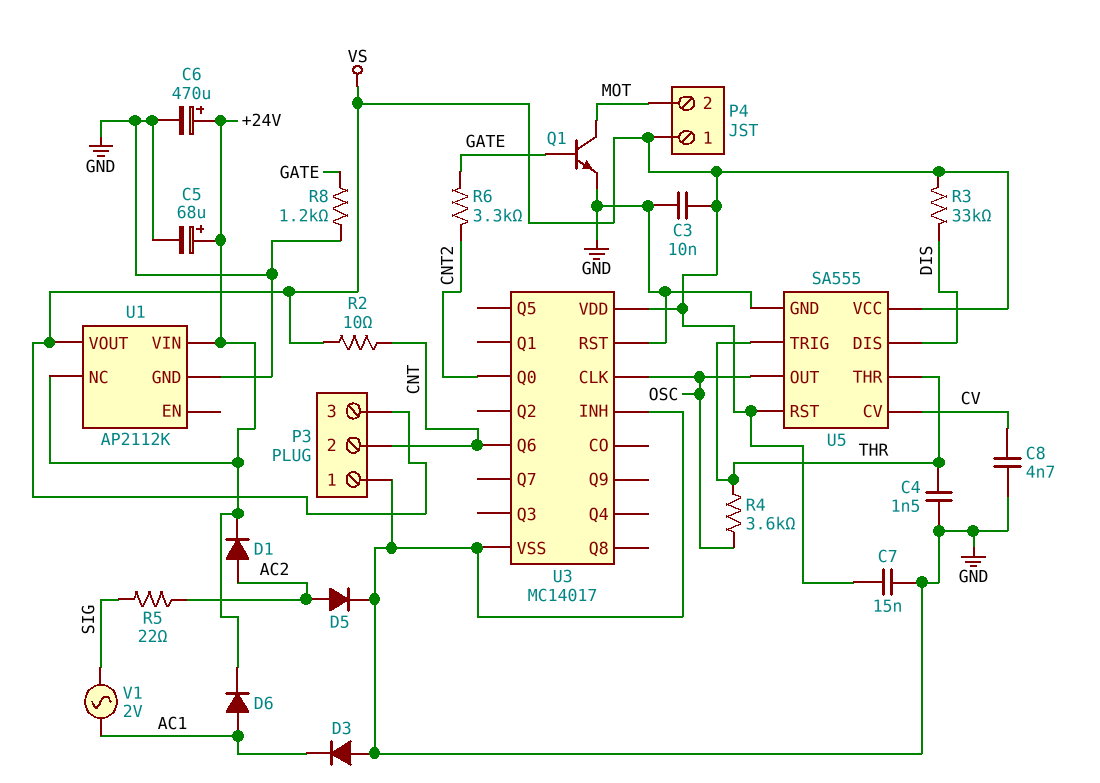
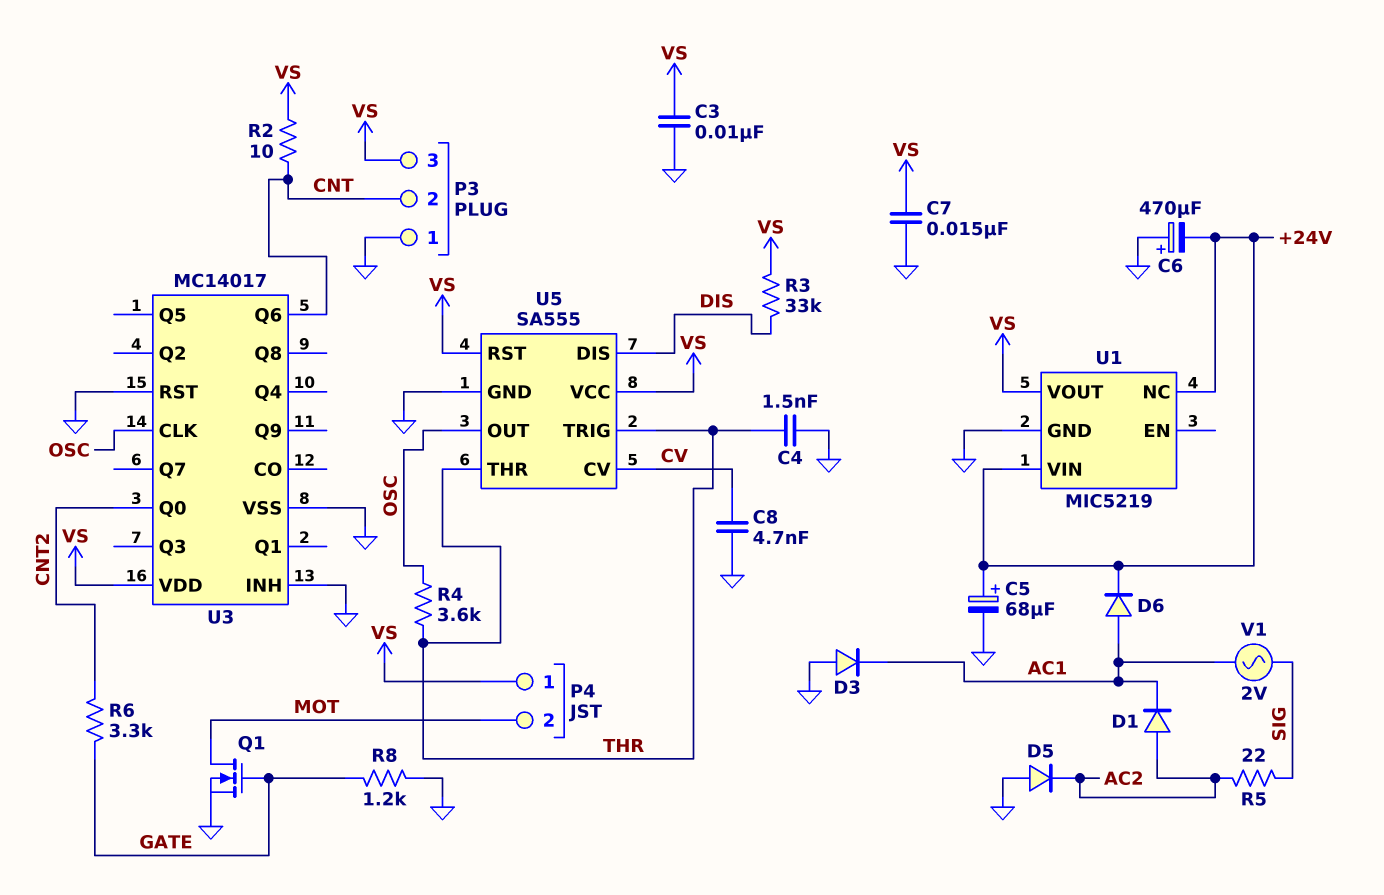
C6: 470uF (plus +24V, minus GND) -> 470uF (plus GND, minus +24V)
D1: diode (A AC2, K +24V) -> diode (A AC2, K AC1)
D5: diode (A AC2, K GND) -> diode (A GND, K AC2)
Q1: NPN (B GATE, C MOT, E GND) -> NMOS (G GATE, D MOT, S GND)
U1: AP2112K -> MIC5219

